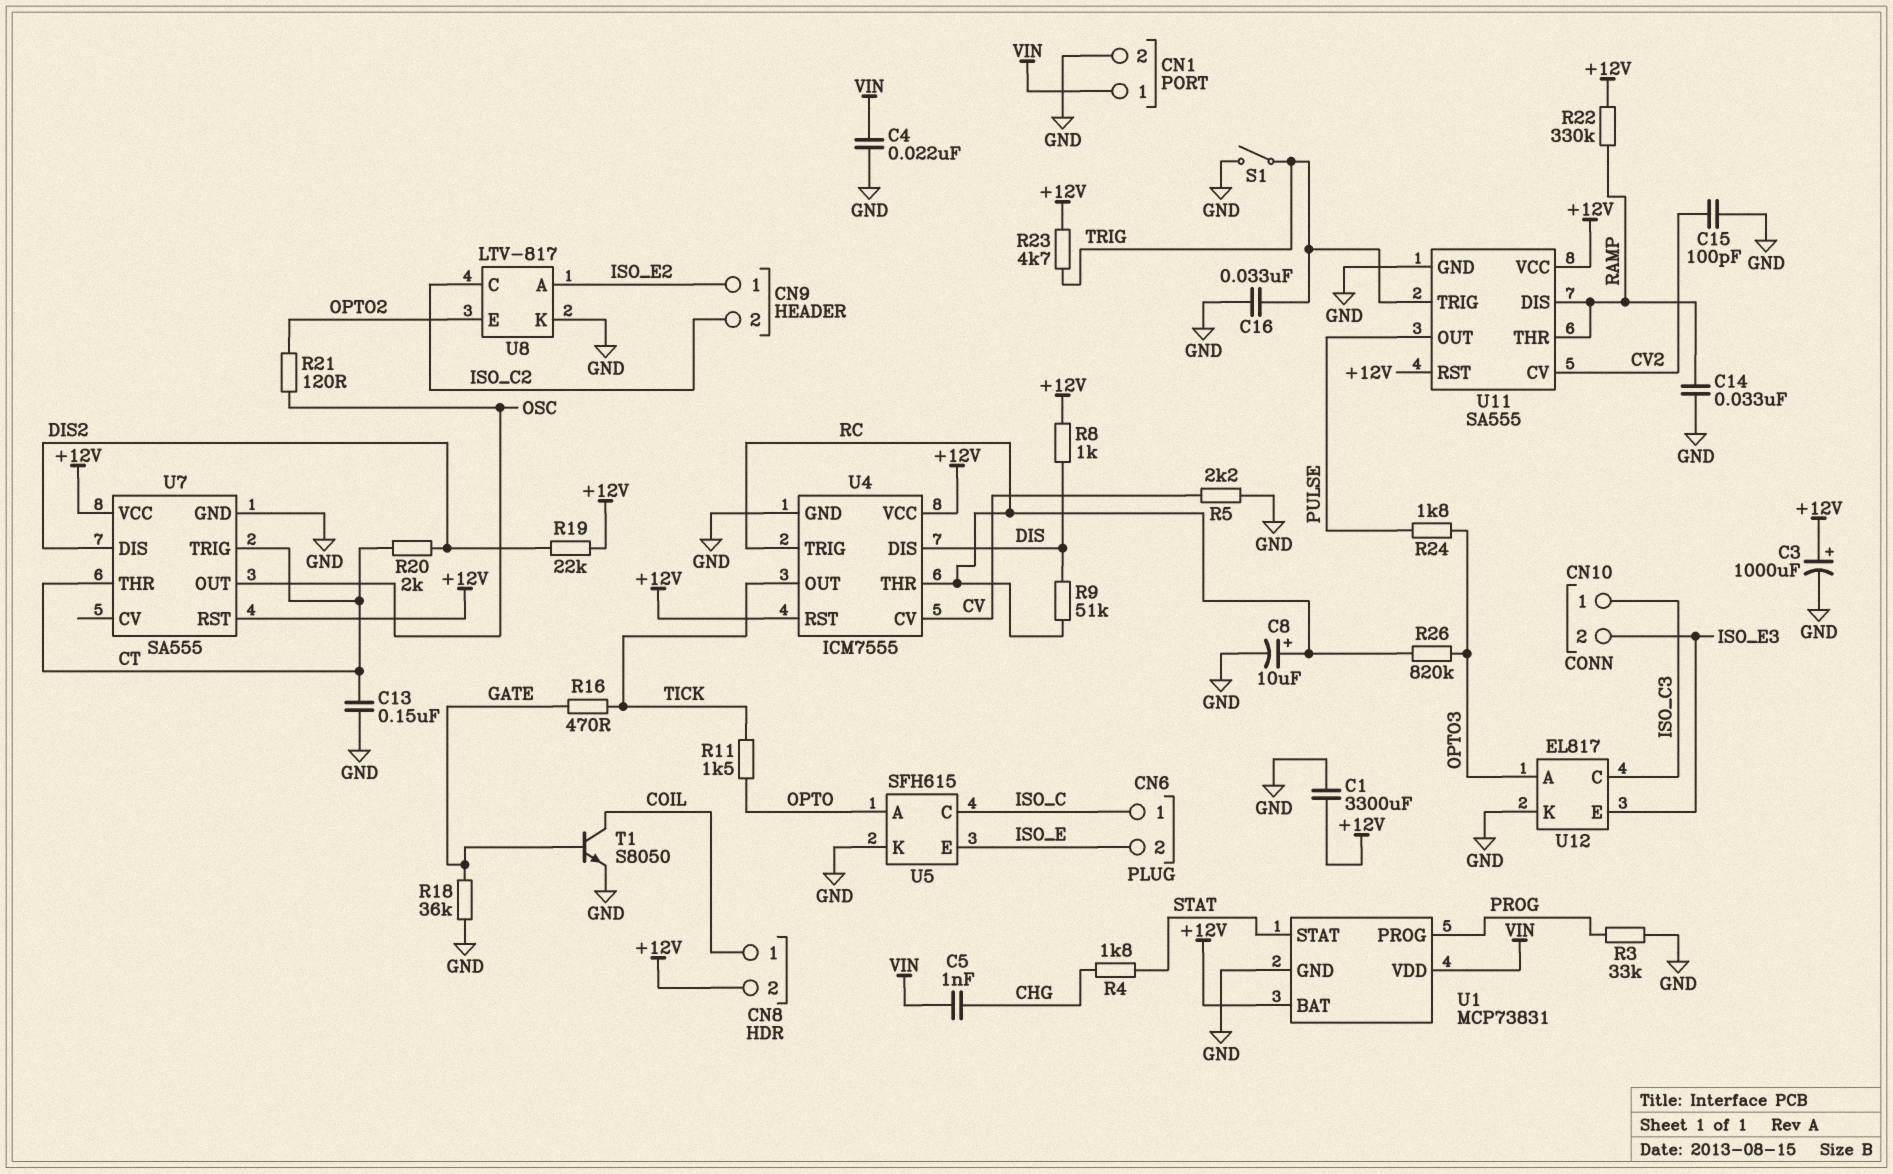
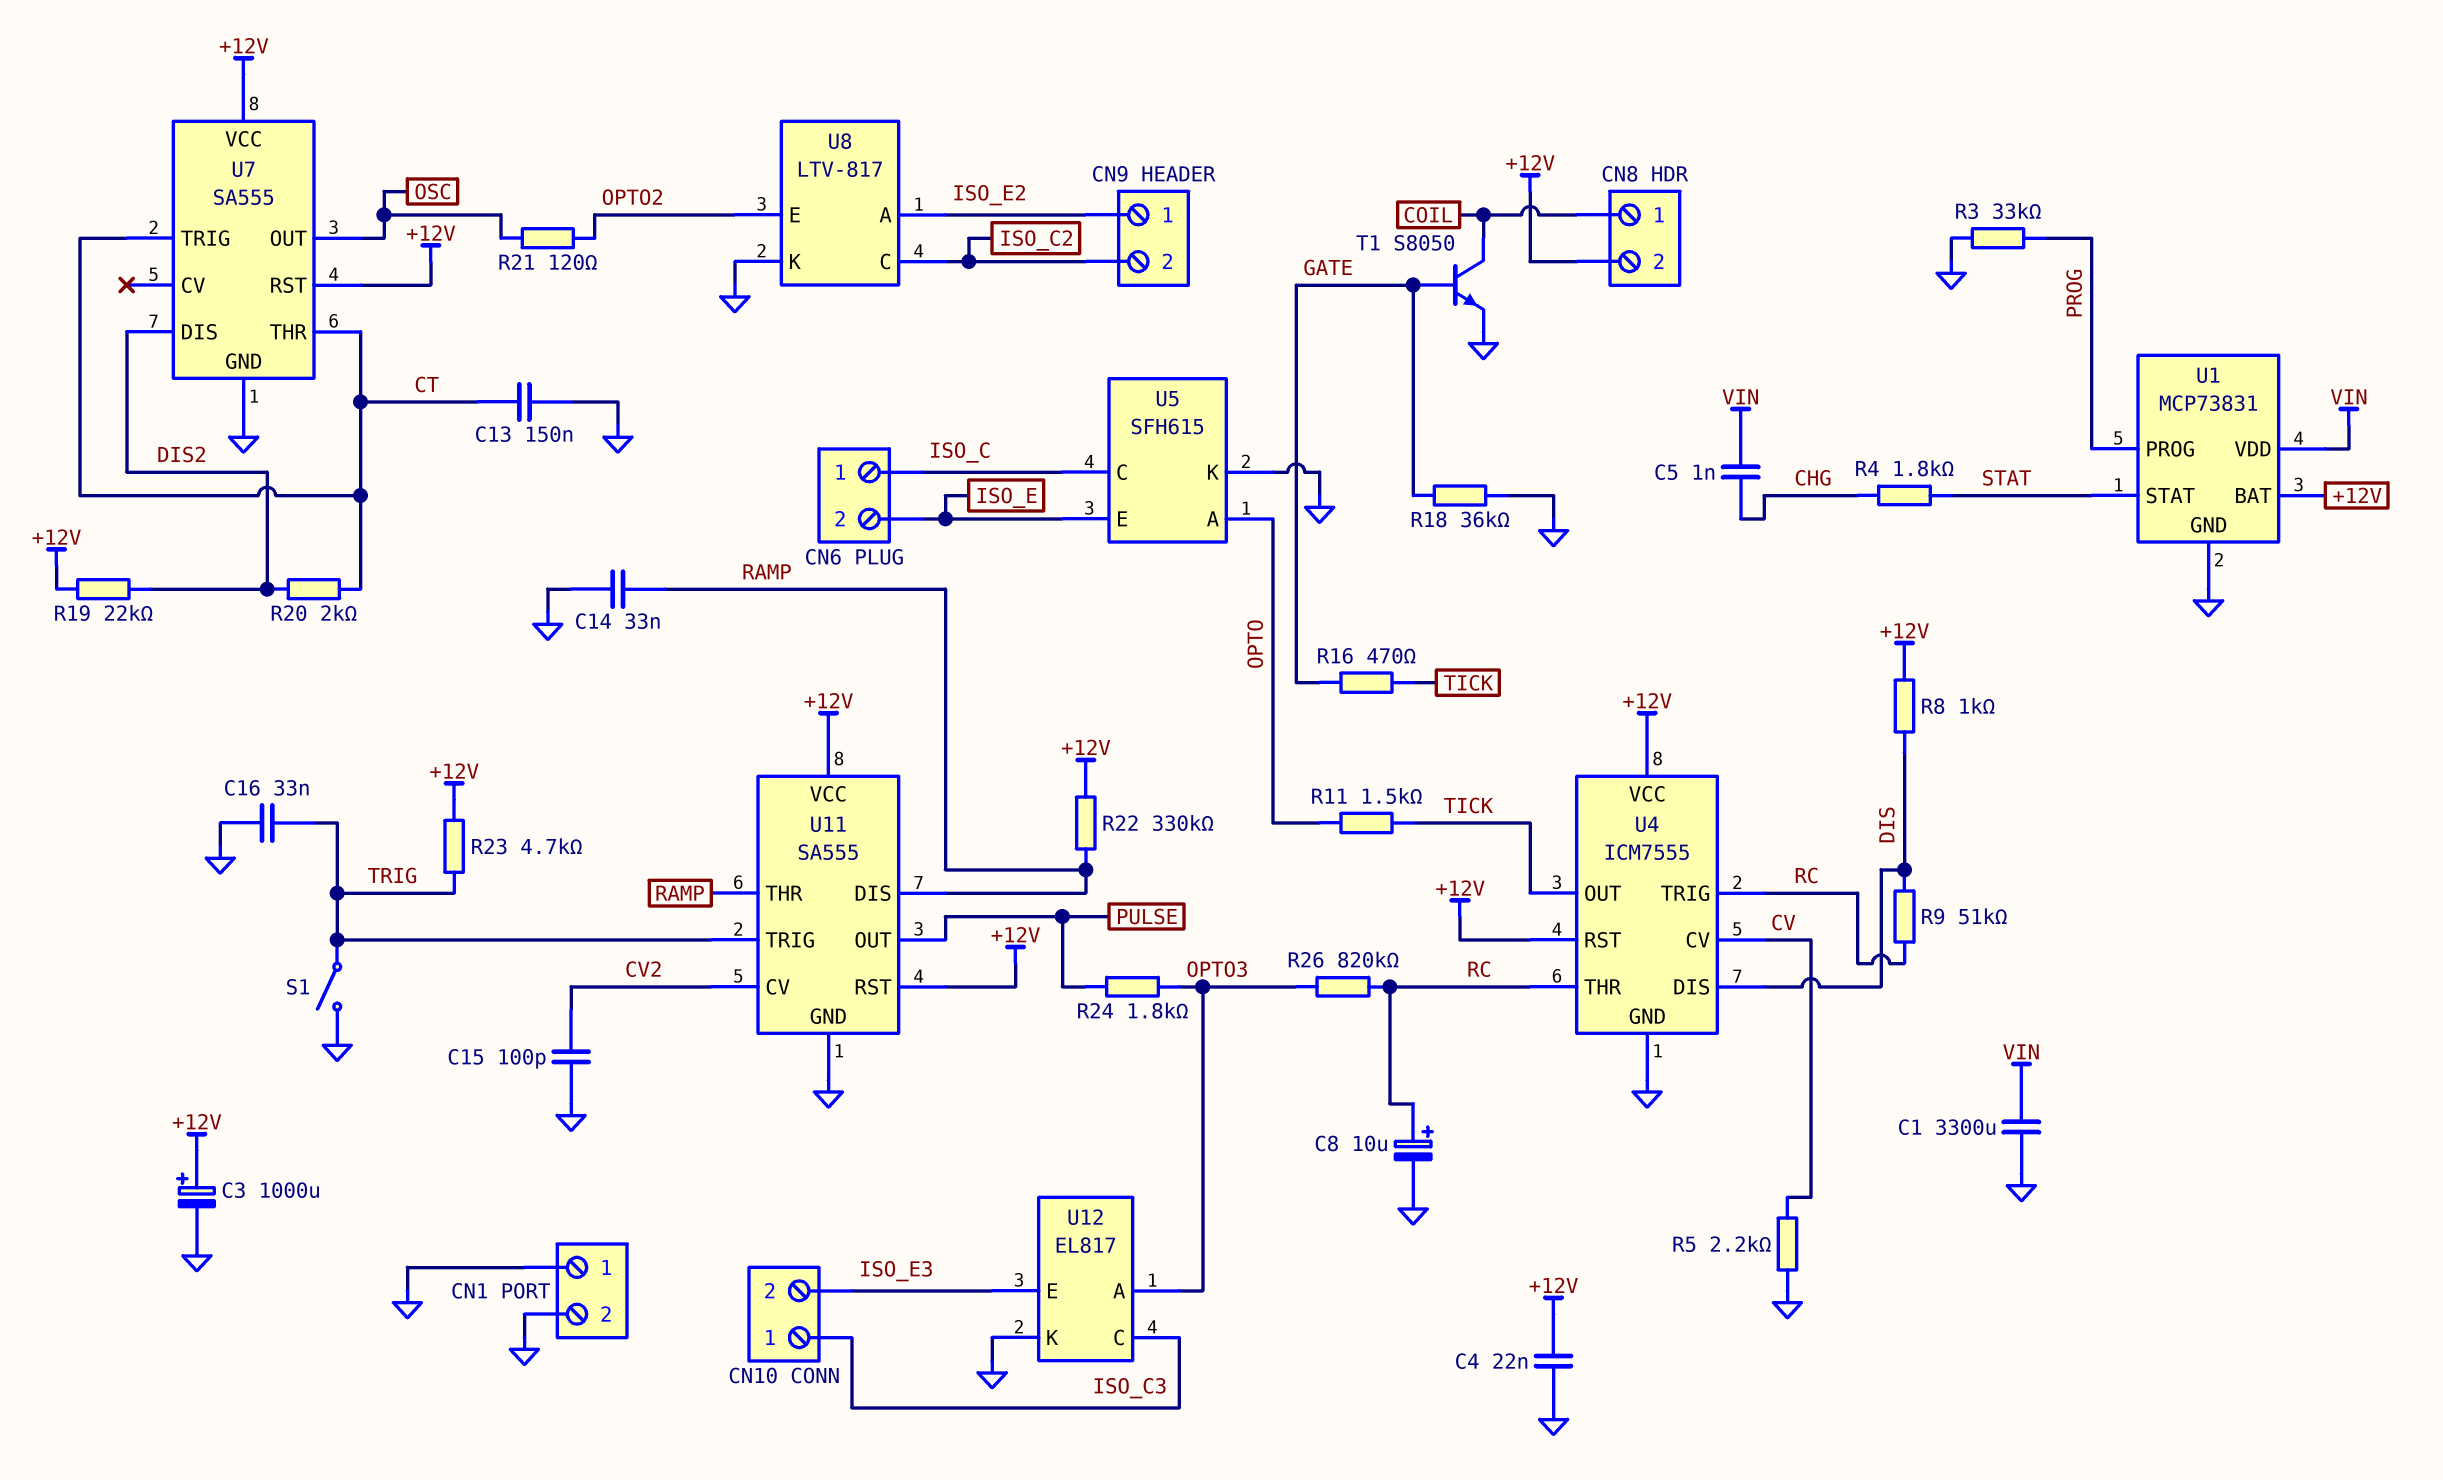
C1: 3300uF (+12V, GND) -> 3300uF (GND, VIN)
C4: 22nF (GND, VIN) -> 22nF (+12V, GND)
CN1 pin 1: VIN -> GND

